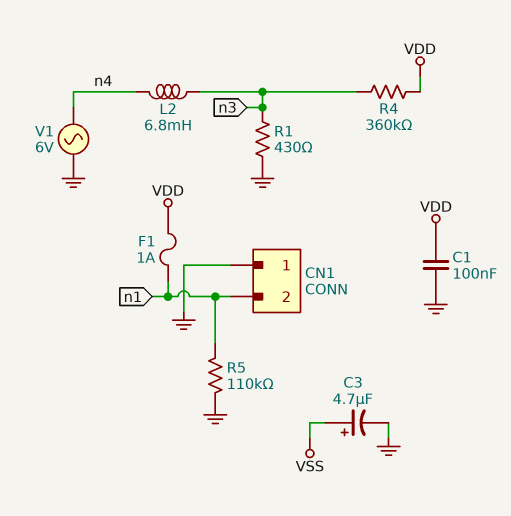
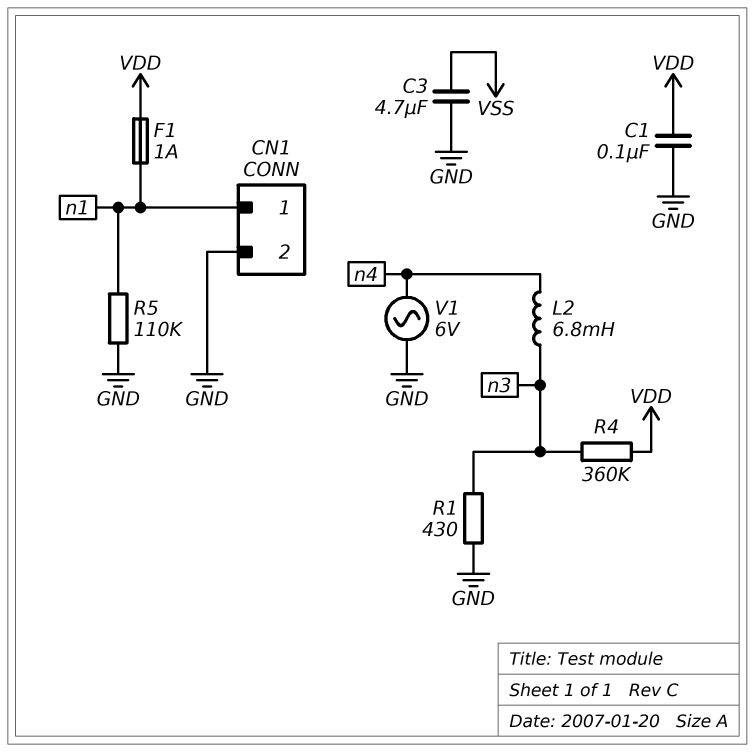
C3: 4.7uF (plus VSS, minus GND) -> 4.7uF (GND, VSS)
CN1 pin 1: GND -> n1
CN1 pin 2: n1 -> GND

